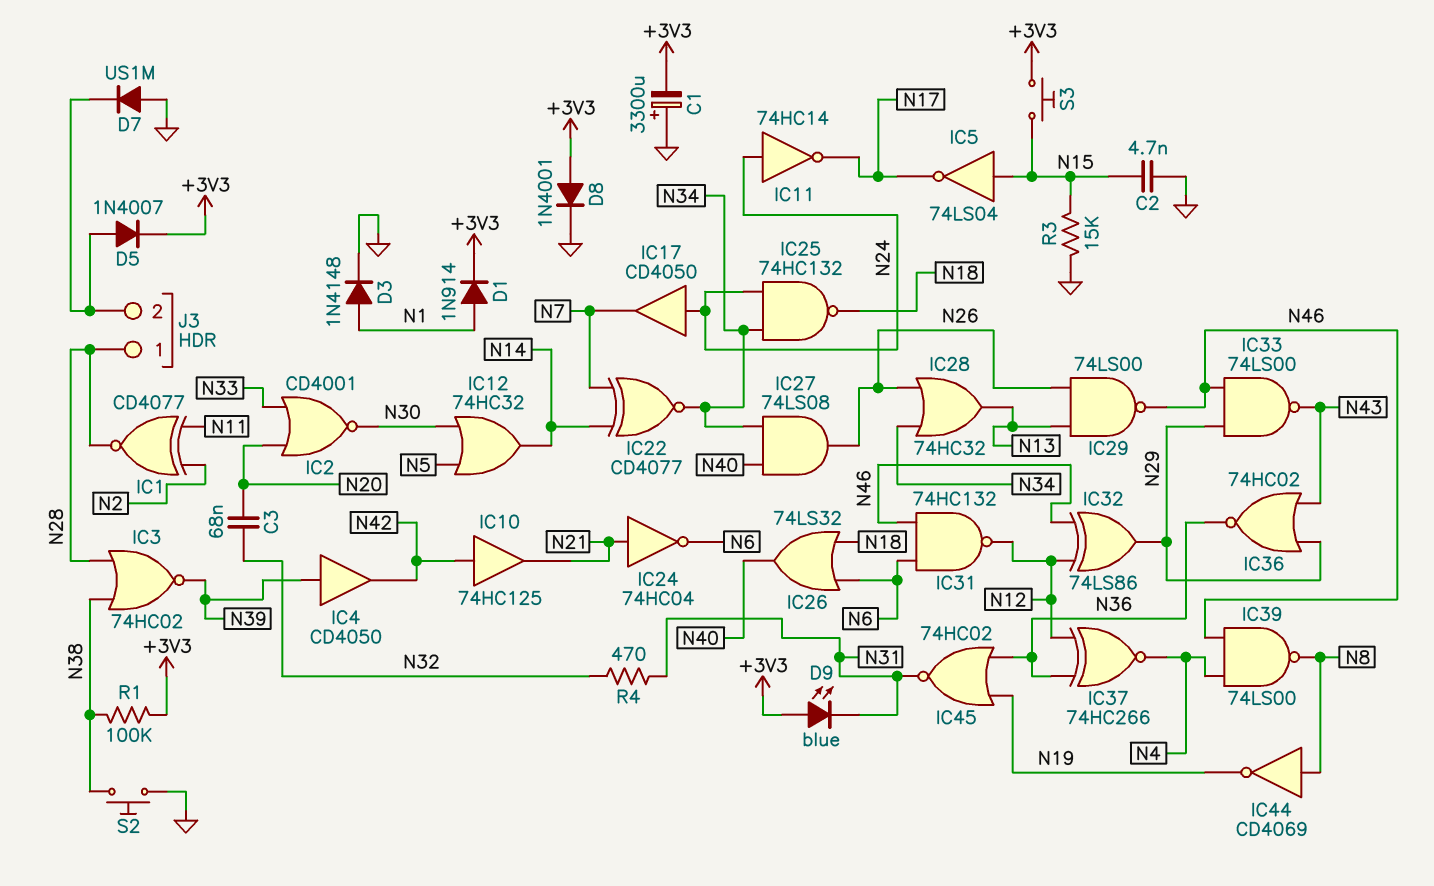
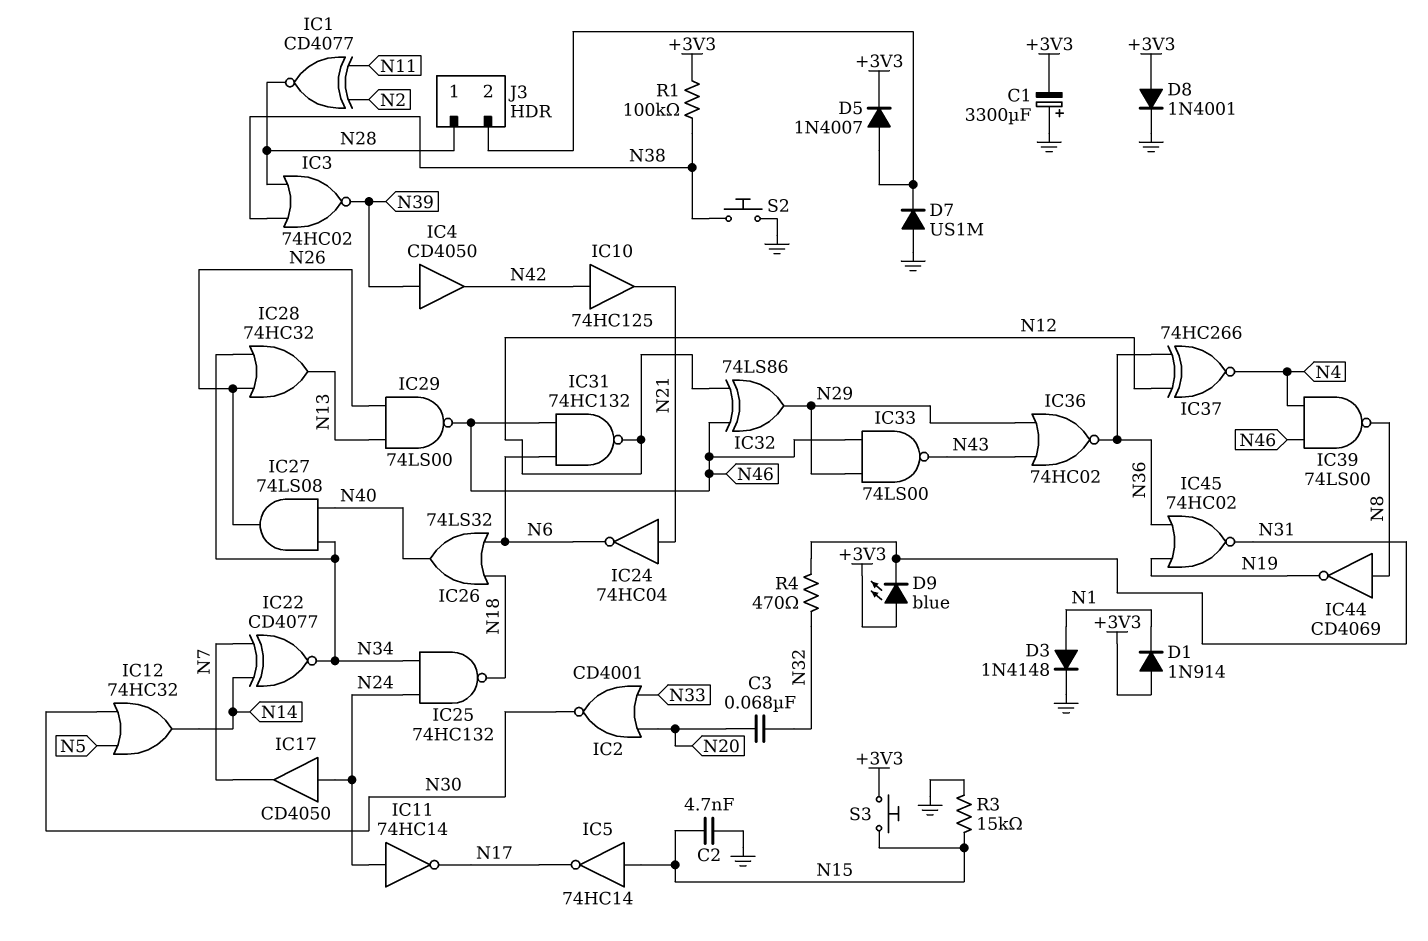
D1: diode 1N914 (A N1, K +3V3) -> diode 1N914 (A +3V3, K N1)
IC5: NOT 74LS04 (in N15, out N17) -> NOT 74HC14 (in N15, out N17)

